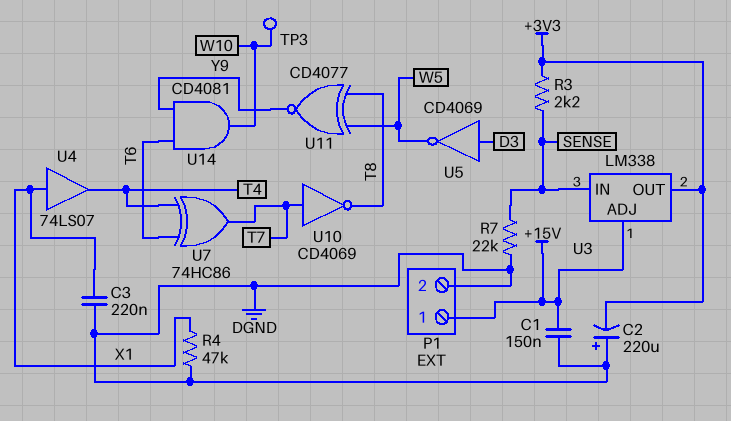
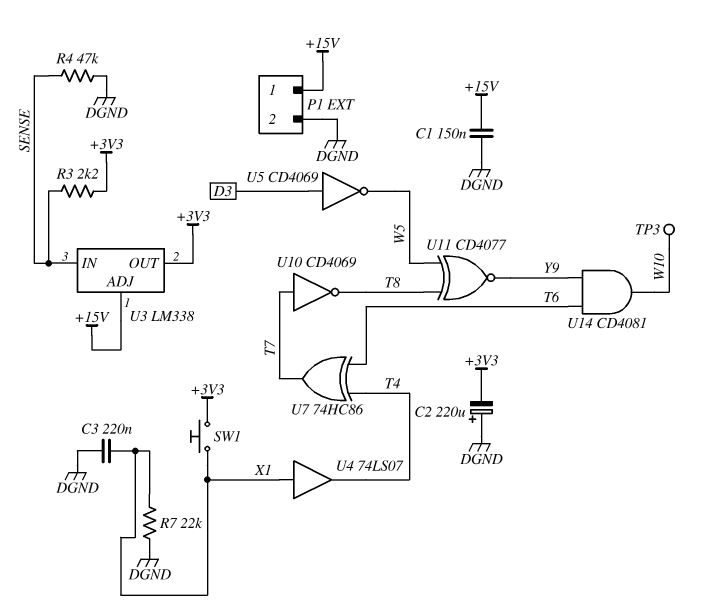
R4: 47k (DGND, X1) -> 47k (DGND, SENSE)
R7: 22k (DGND, SENSE) -> 22k (DGND, X1)
SW1: none -> button (+3V3, X1)

